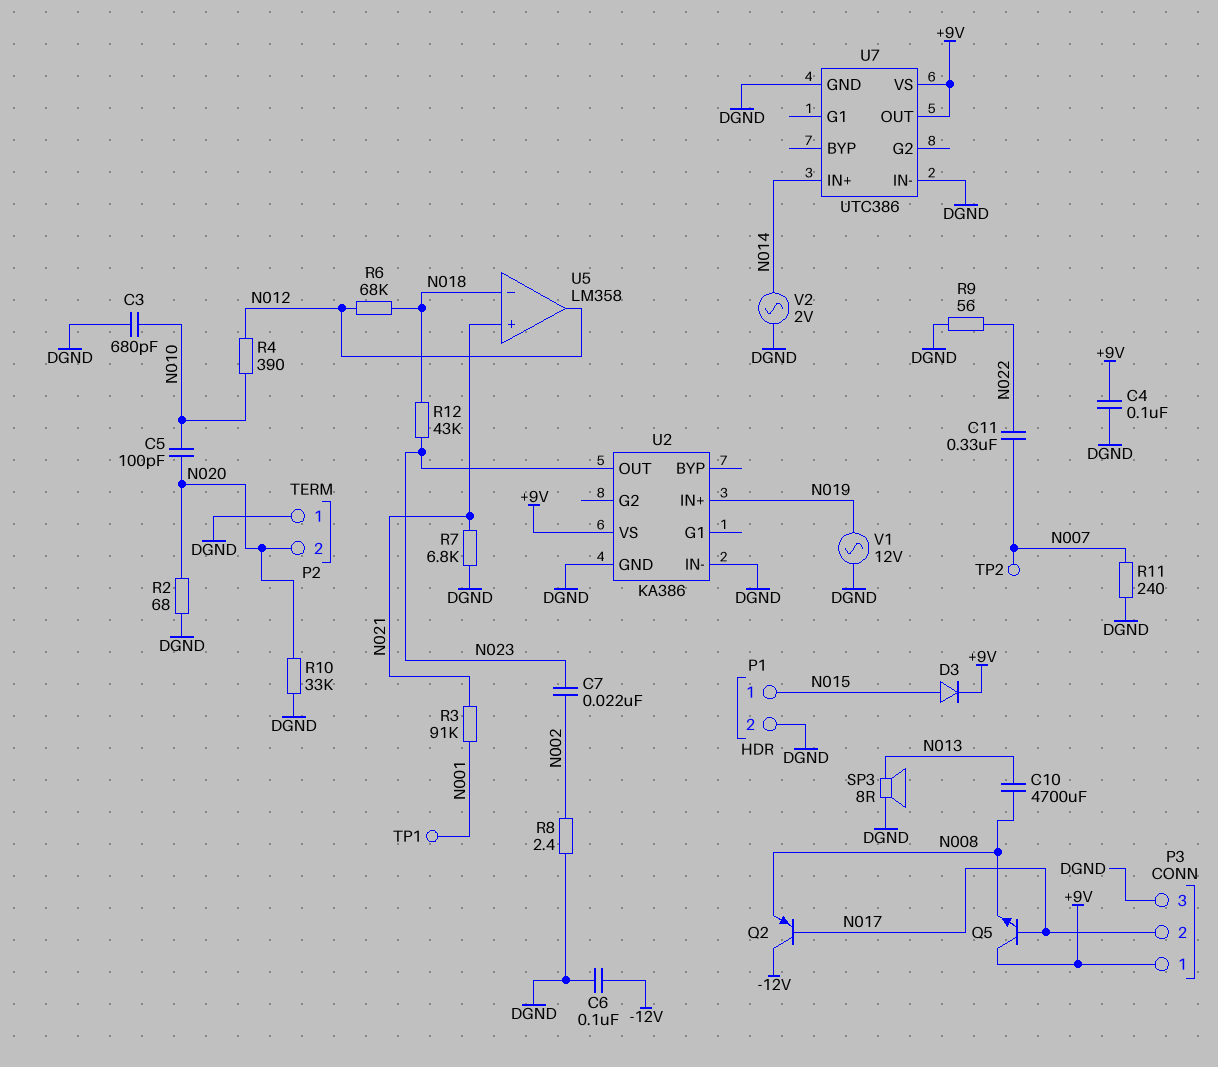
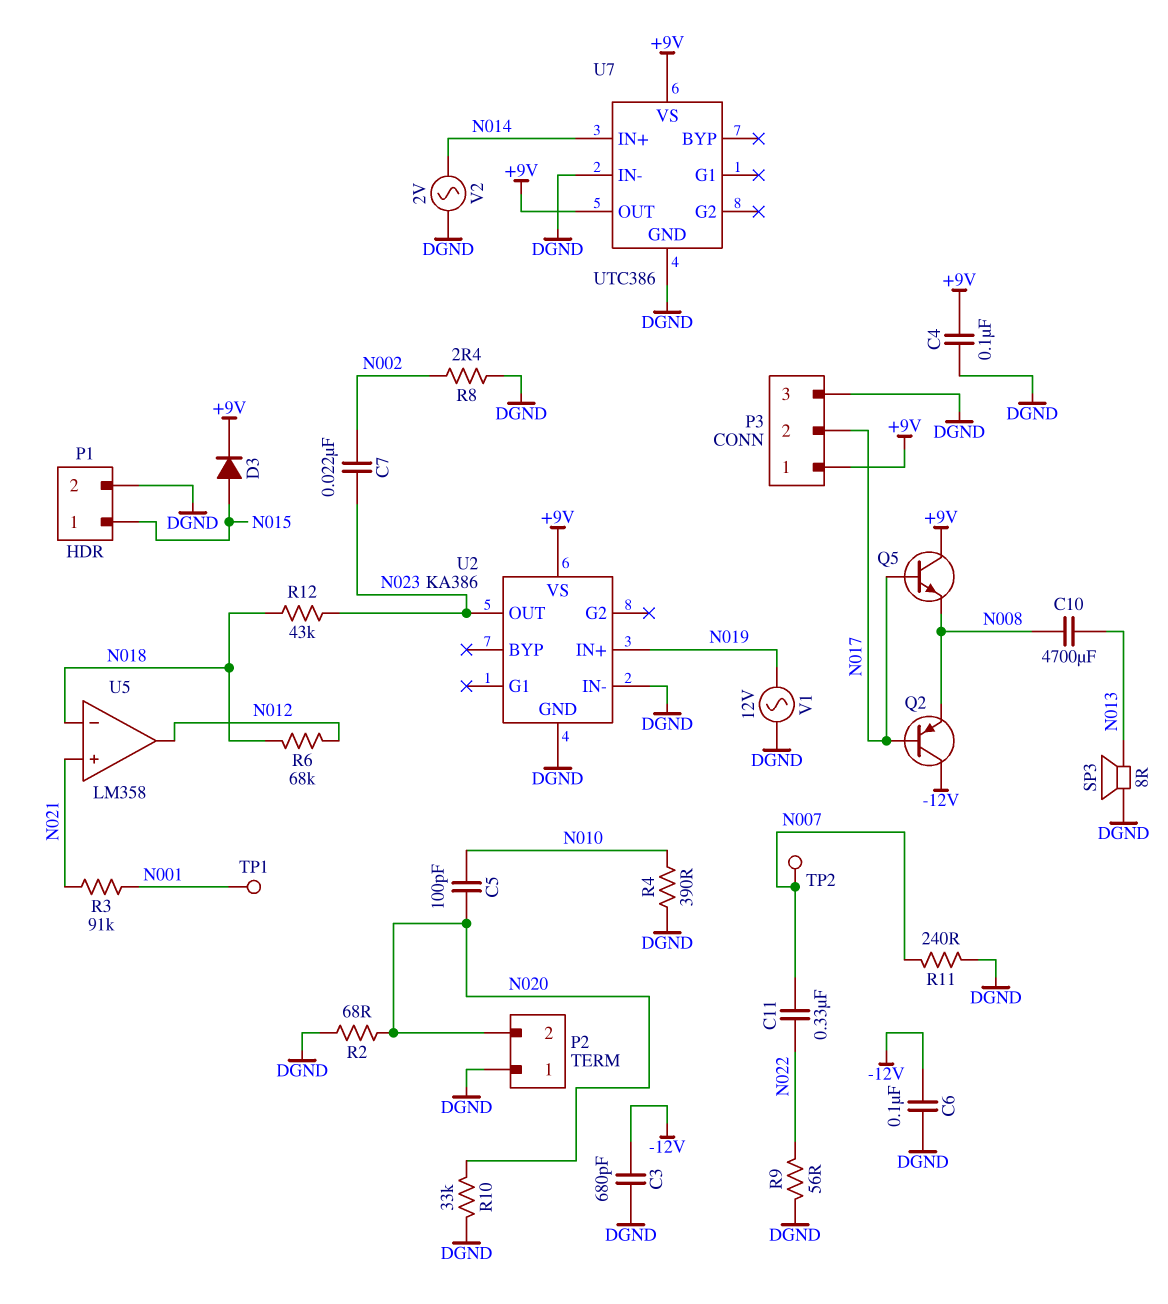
C3: 680pF (DGND, N010) -> 680pF (-12V, DGND)
R4: 390 (N010, N012) -> 390 (DGND, N010)
R7: 6.8k (DGND, N021) -> none

